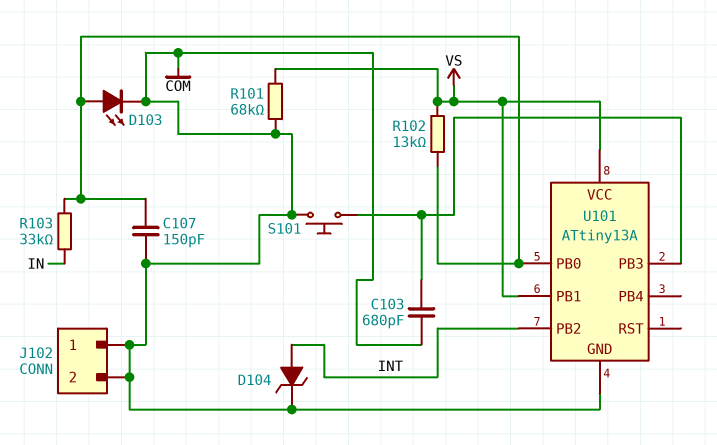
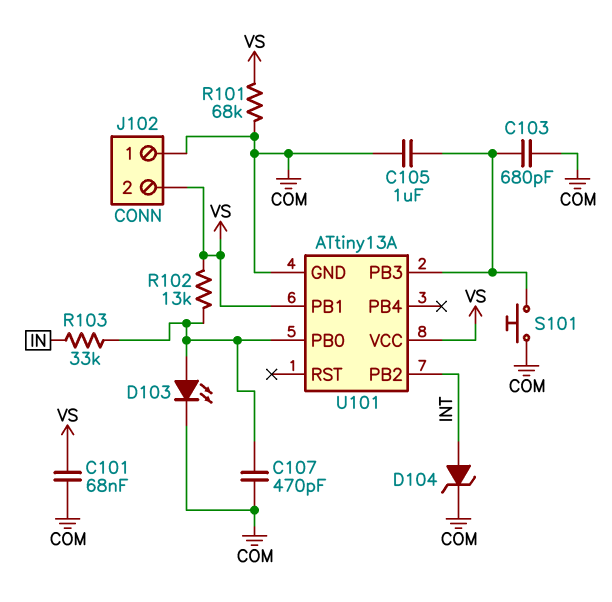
C101: none -> 68nF (COM, VS)
C105: none -> 1uF (COM, U101/PB3)
C107: 150pF (COM, U101/PB0) -> 470pF (COM, U101/PB0)
J102 pin 2: COM -> VS

